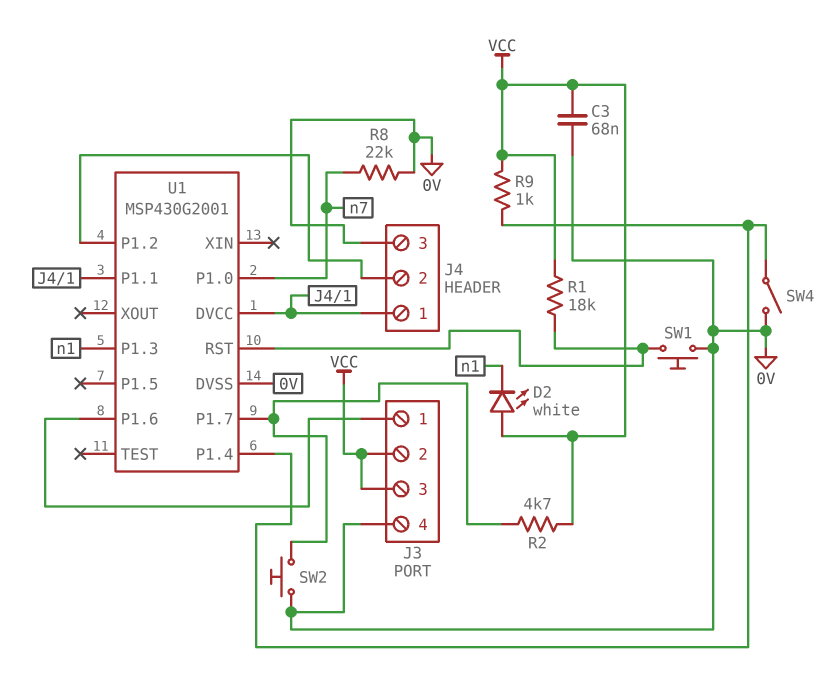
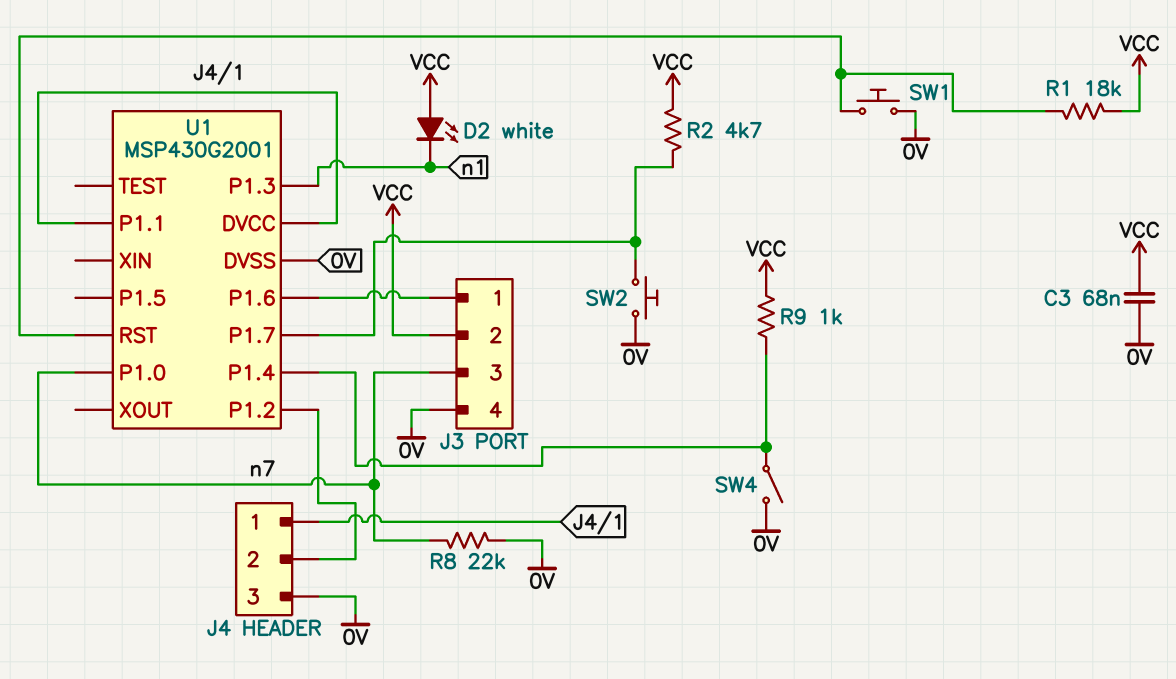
J3 pin 3: VCC -> n7

